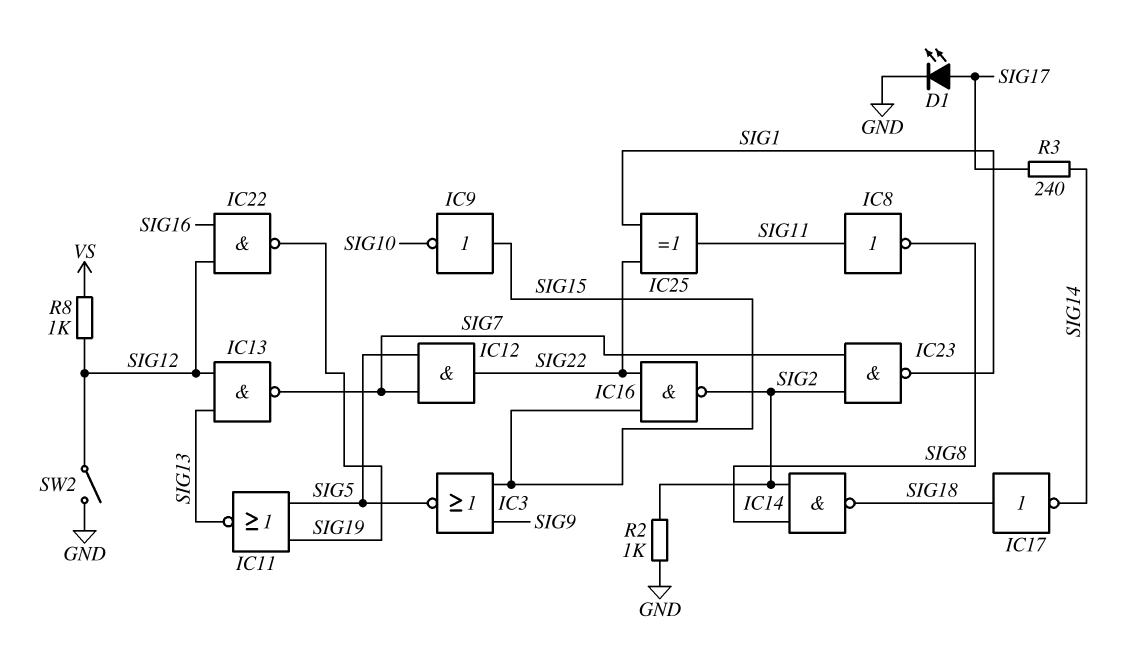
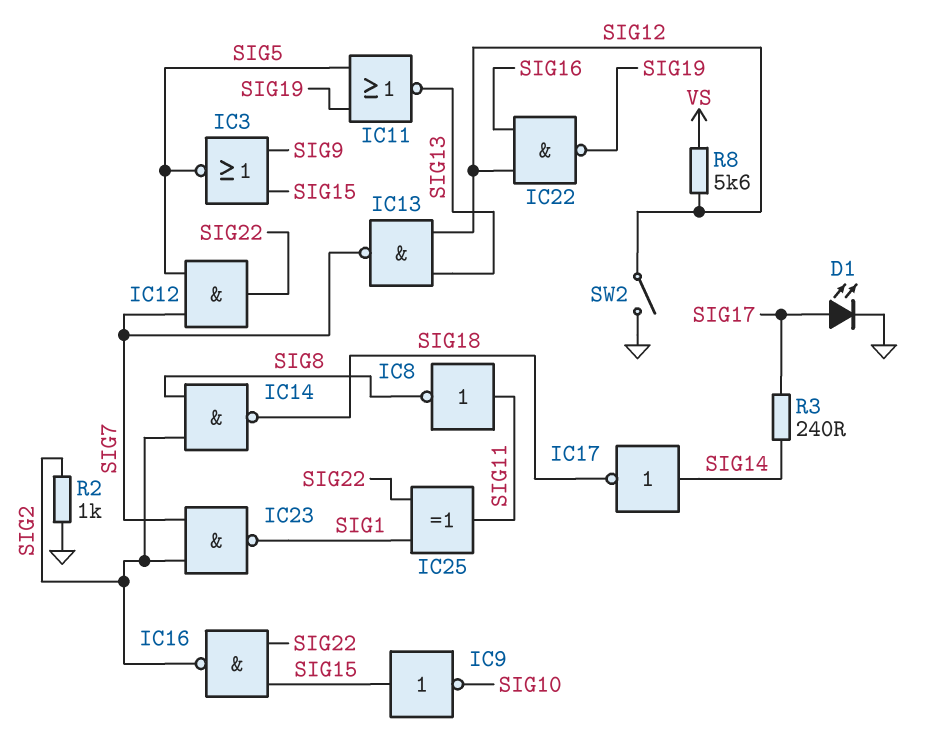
IC17: NOT (in SIG18, out SIG14) -> NOT (in SIG14, out SIG18)
R8: 1k (SIG12, VS) -> 5.6k (SIG12, VS)

